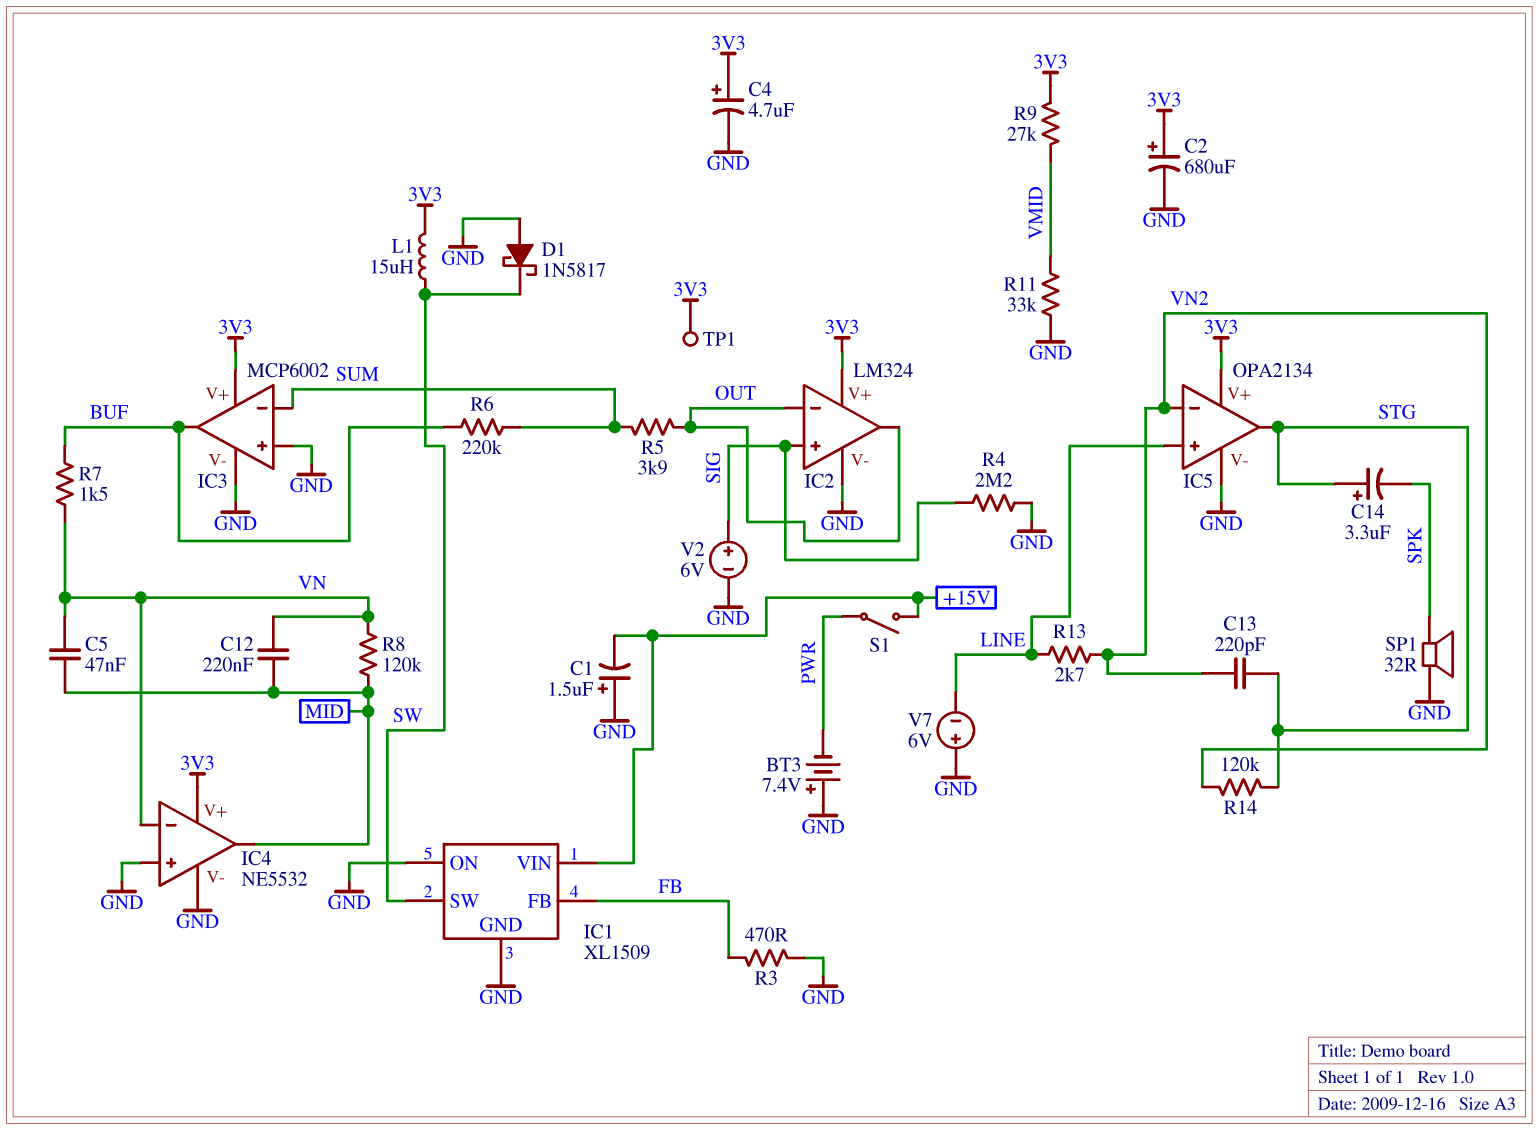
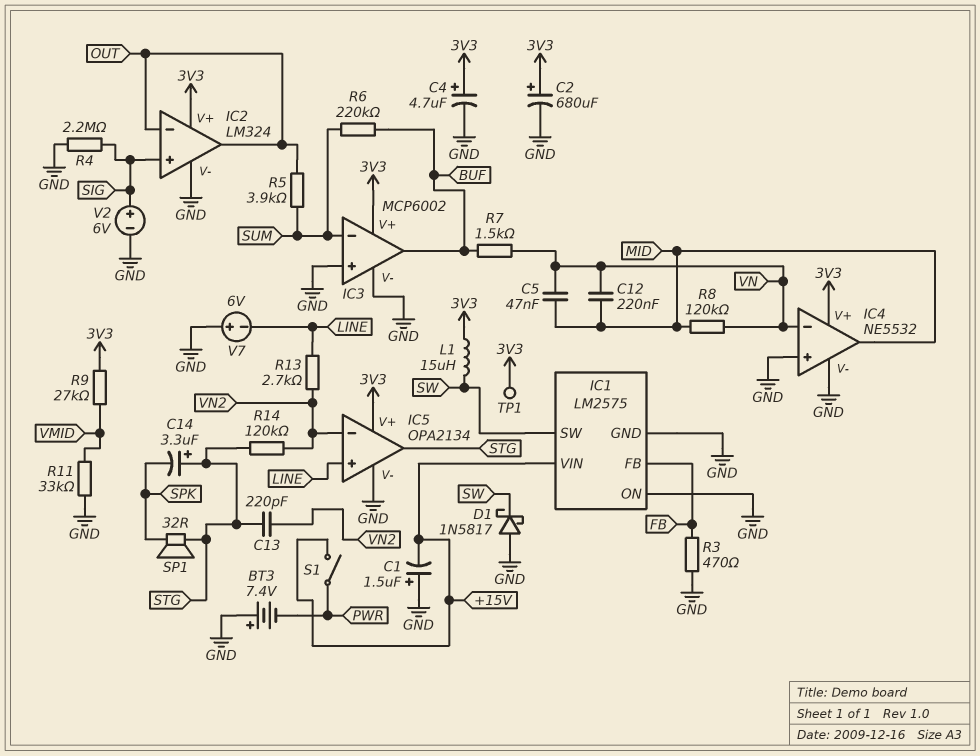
IC1: XL1509 -> LM2575
SP1: speaker 32R (GND, SPK) -> speaker 32R (SPK, STG)

